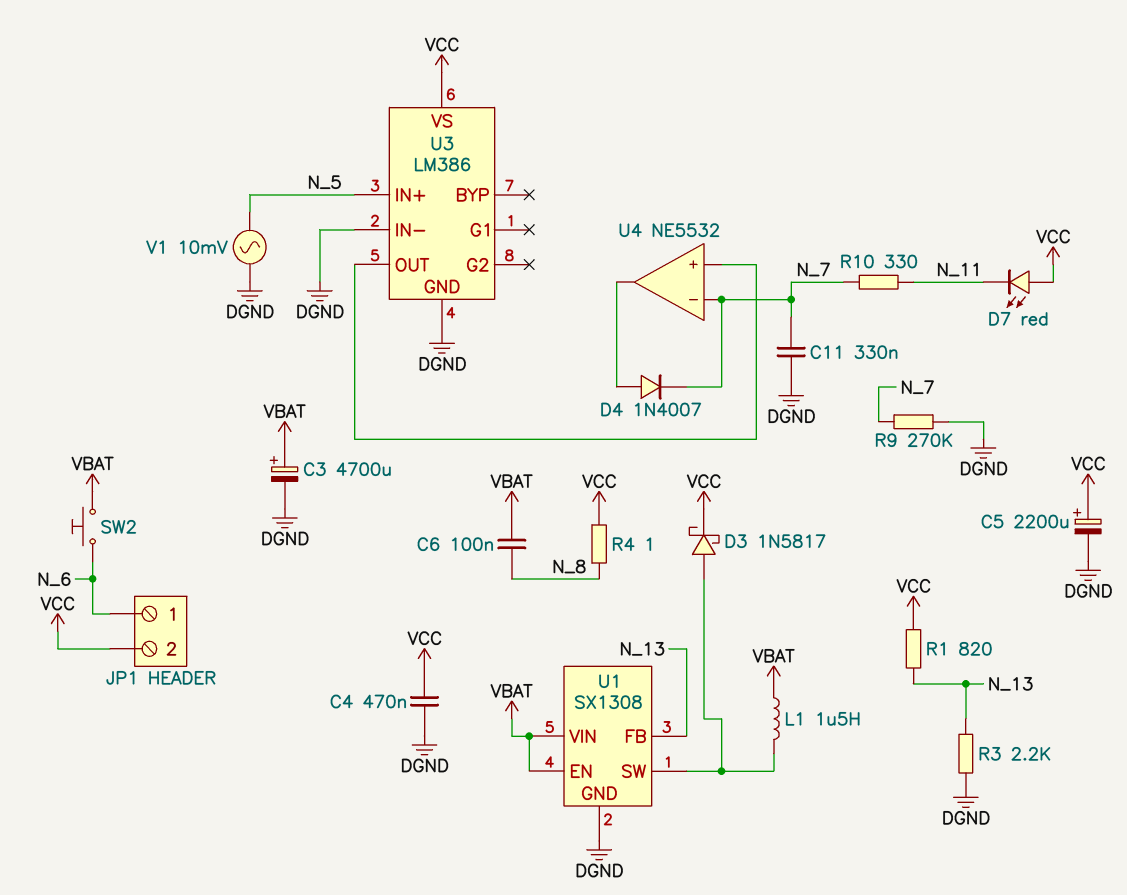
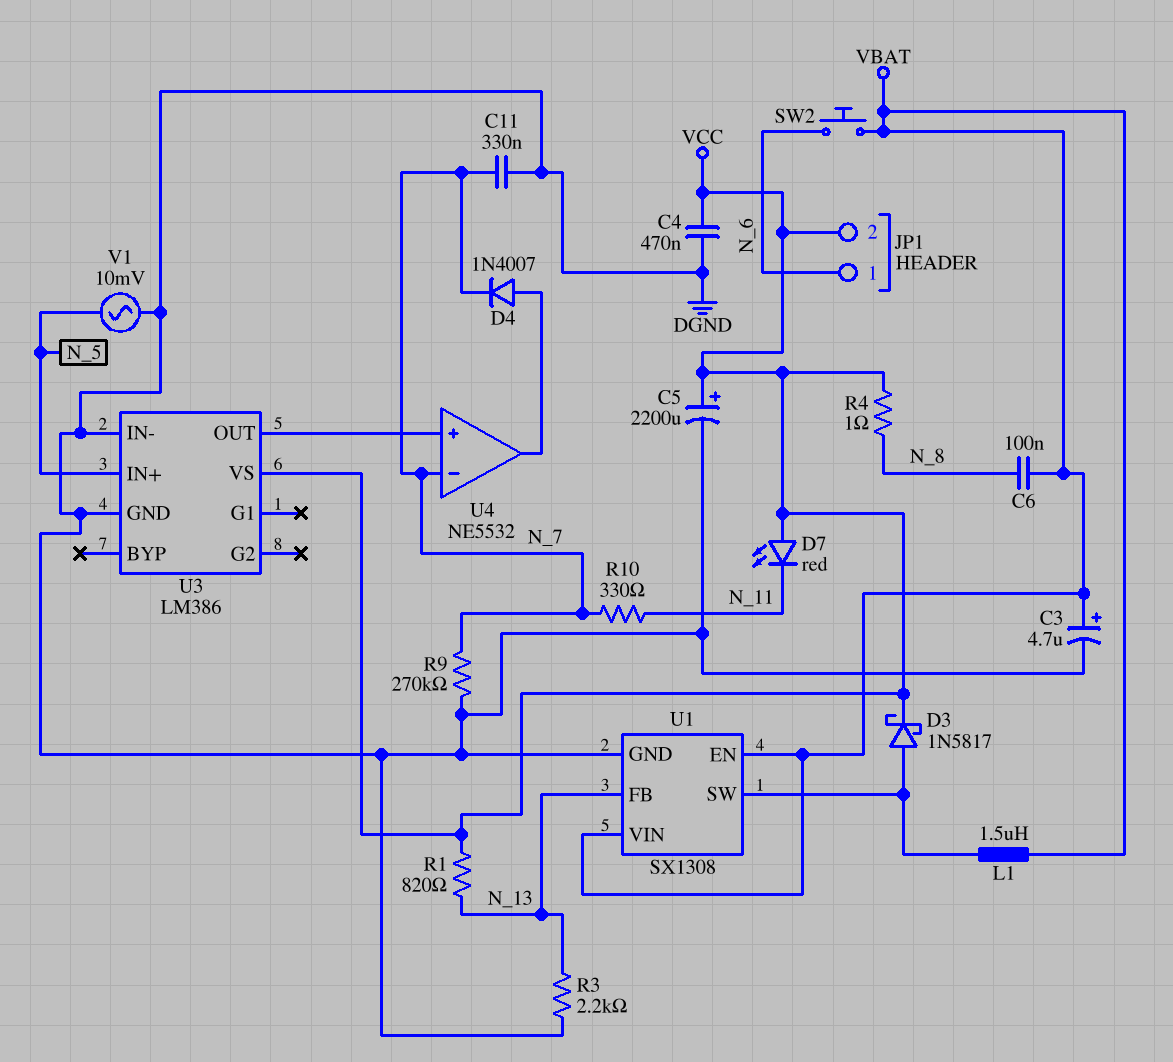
C3: 4700uF (plus VBAT, minus DGND) -> 4.7uF (plus VBAT, minus DGND)

